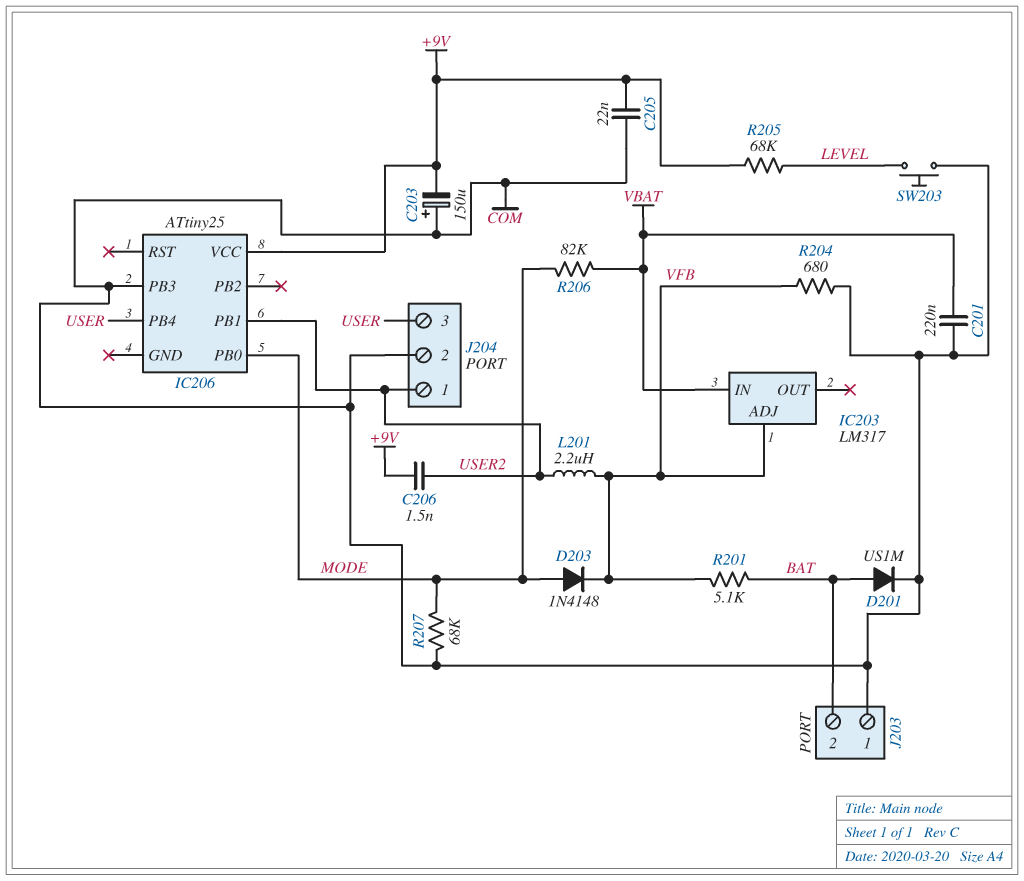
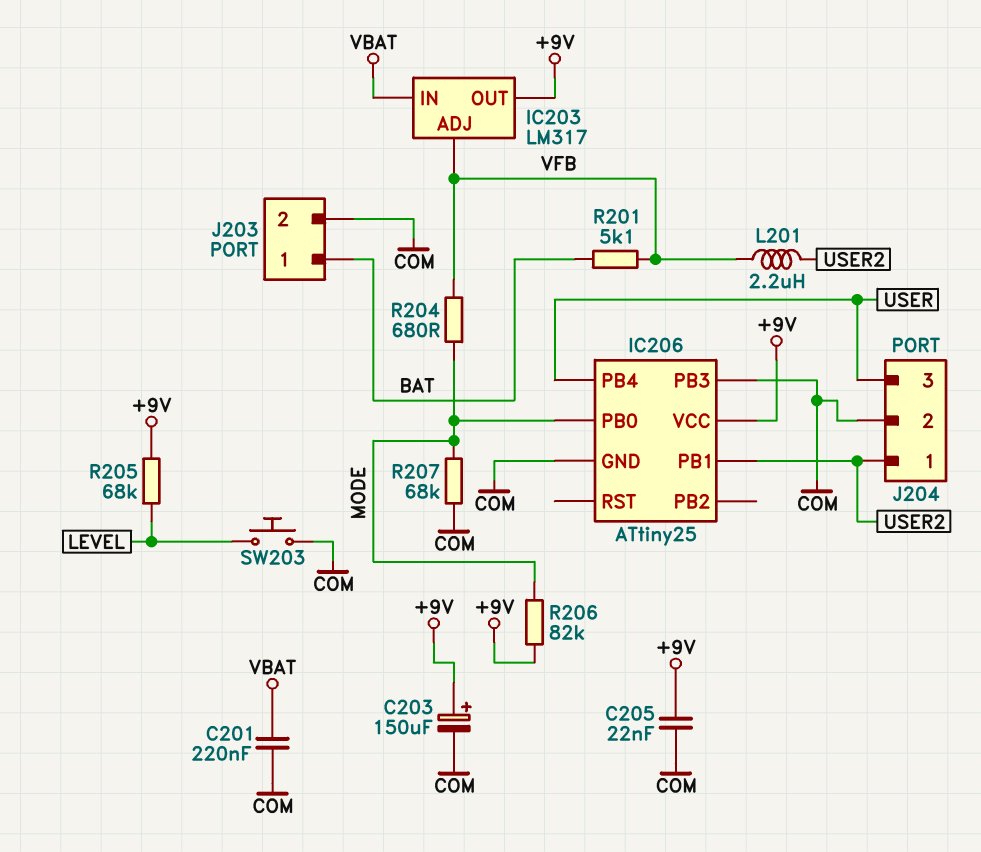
C203: 150uF (plus COM, minus +9V) -> 150uF (plus +9V, minus COM)
C206: 1.5nF (+9V, USER2) -> none
D201: diode US1M (A BAT, K COM) -> none
D203: diode 1N4148 (A MODE, K VFB) -> none
IC203 pin OUT: none -> +9V
IC206 pin GND: none -> COM
J203 pin 1: COM -> BAT
J203 pin 2: BAT -> COM
R204: 680 (COM, VFB) -> 680 (MODE, VFB)
R206: 82k (MODE, VBAT) -> 82k (+9V, MODE)

